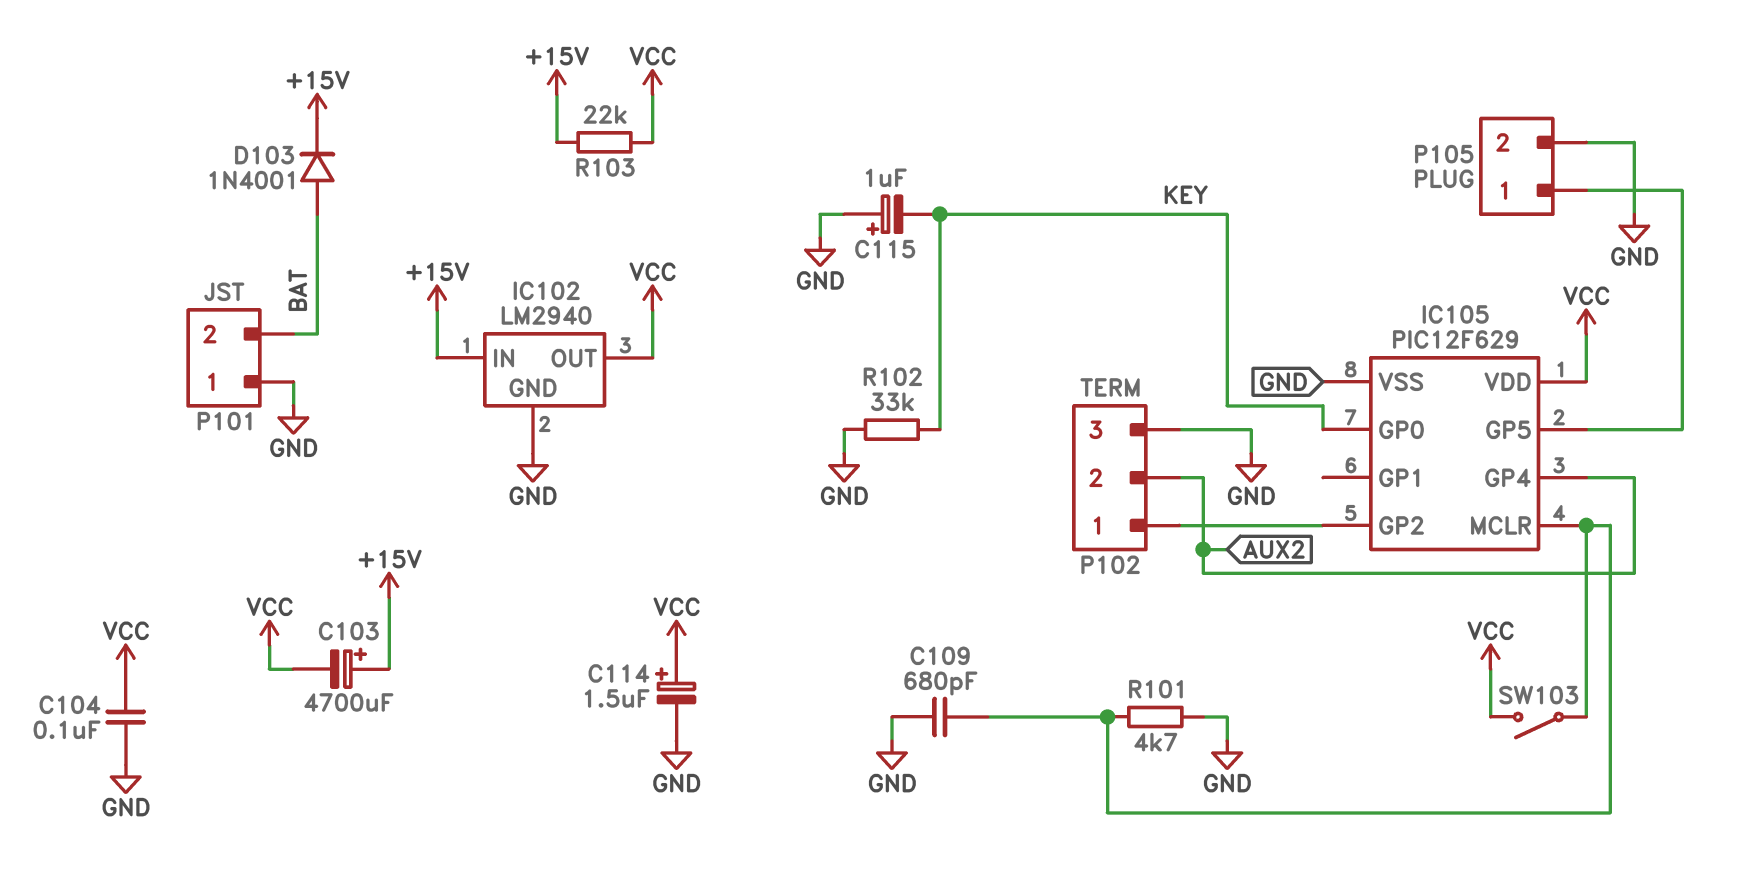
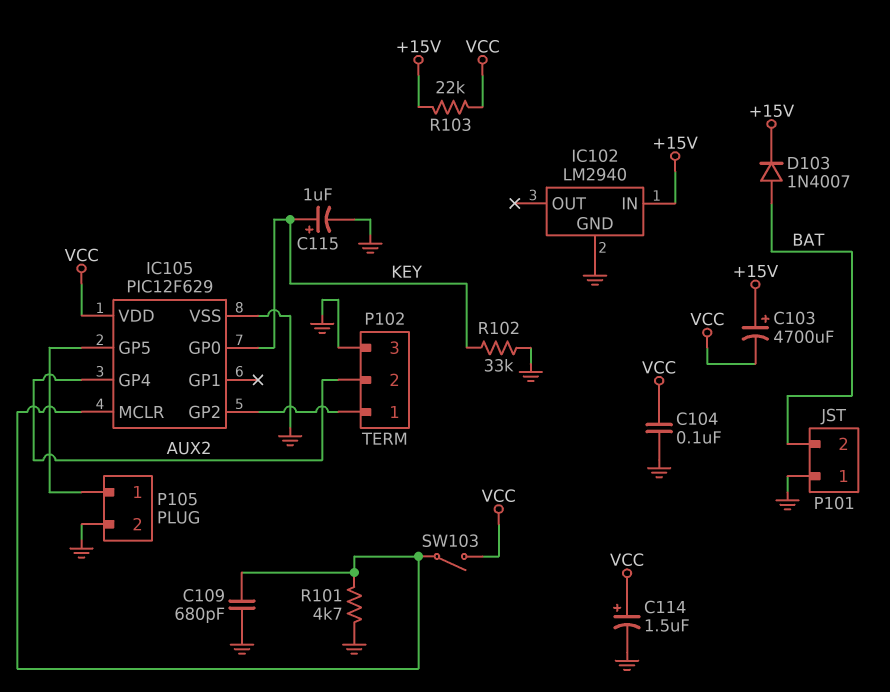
C115: 1uF (plus GND, minus KEY) -> 1uF (plus KEY, minus GND)
D103: diode 1N4001 (A BAT, K +15V) -> diode 1N4007 (A BAT, K +15V)
IC102 pin OUT: VCC -> none

